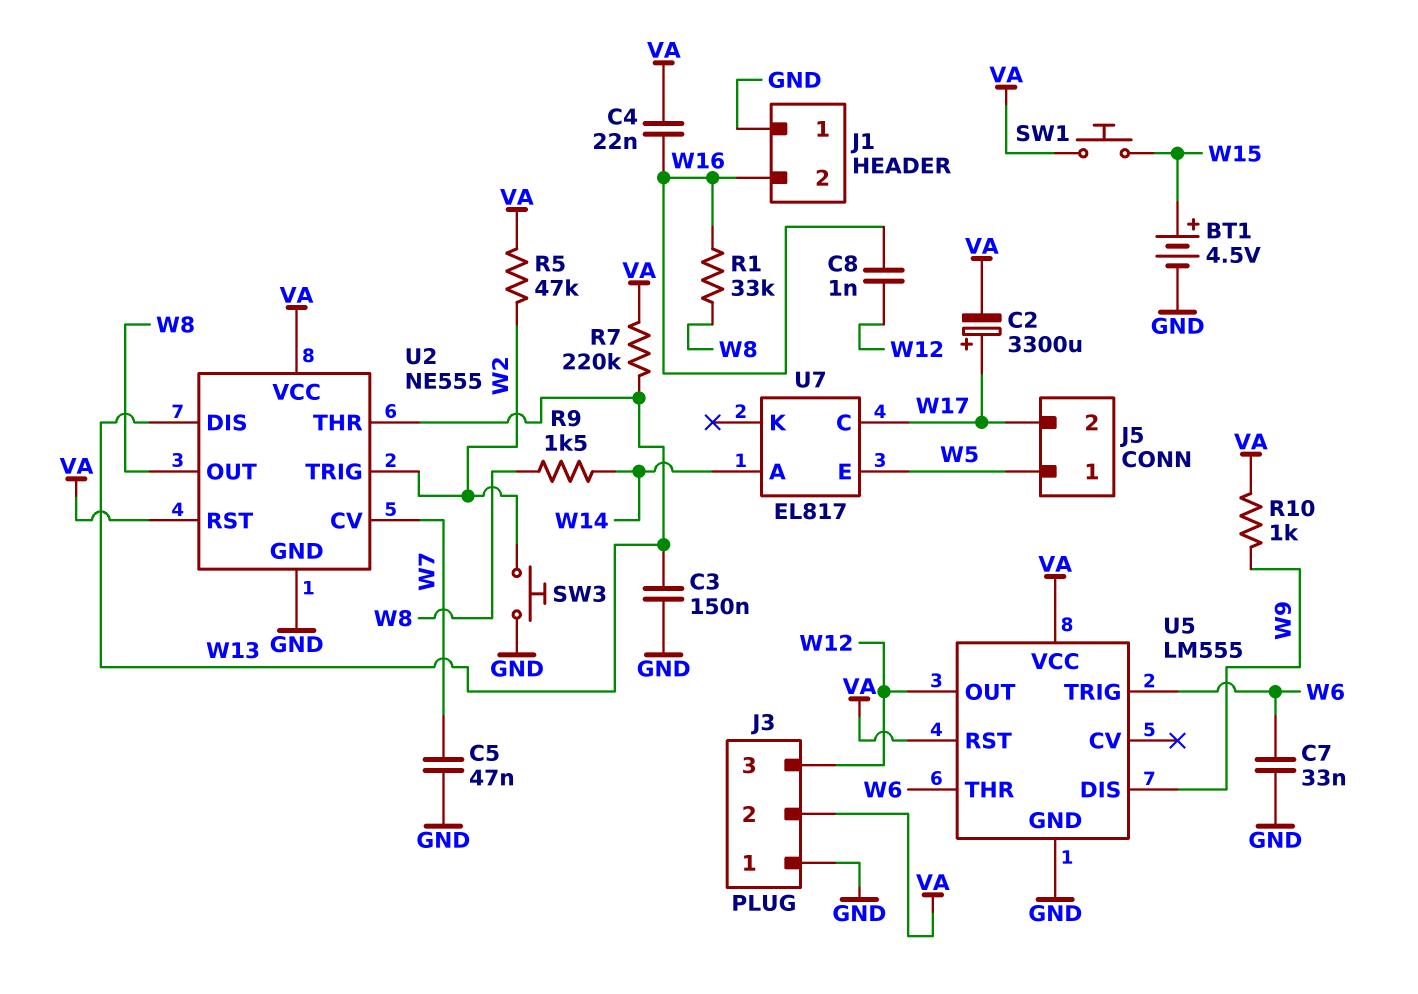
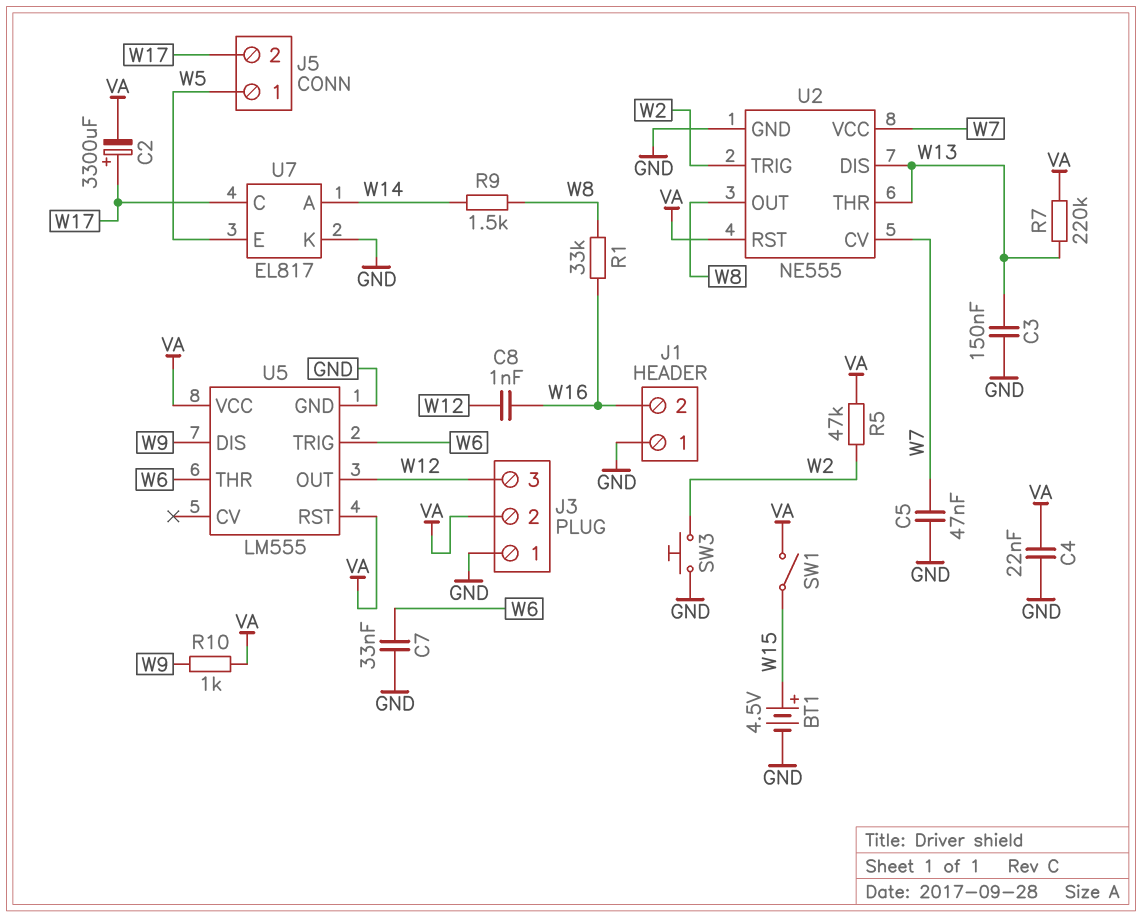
C4: 22nF (VA, W16) -> 22nF (GND, VA)
SW1: button (VA, W15) -> switch (VA, W15)
U2 pin VCC: VA -> W7
U7 pin K: none -> GND

